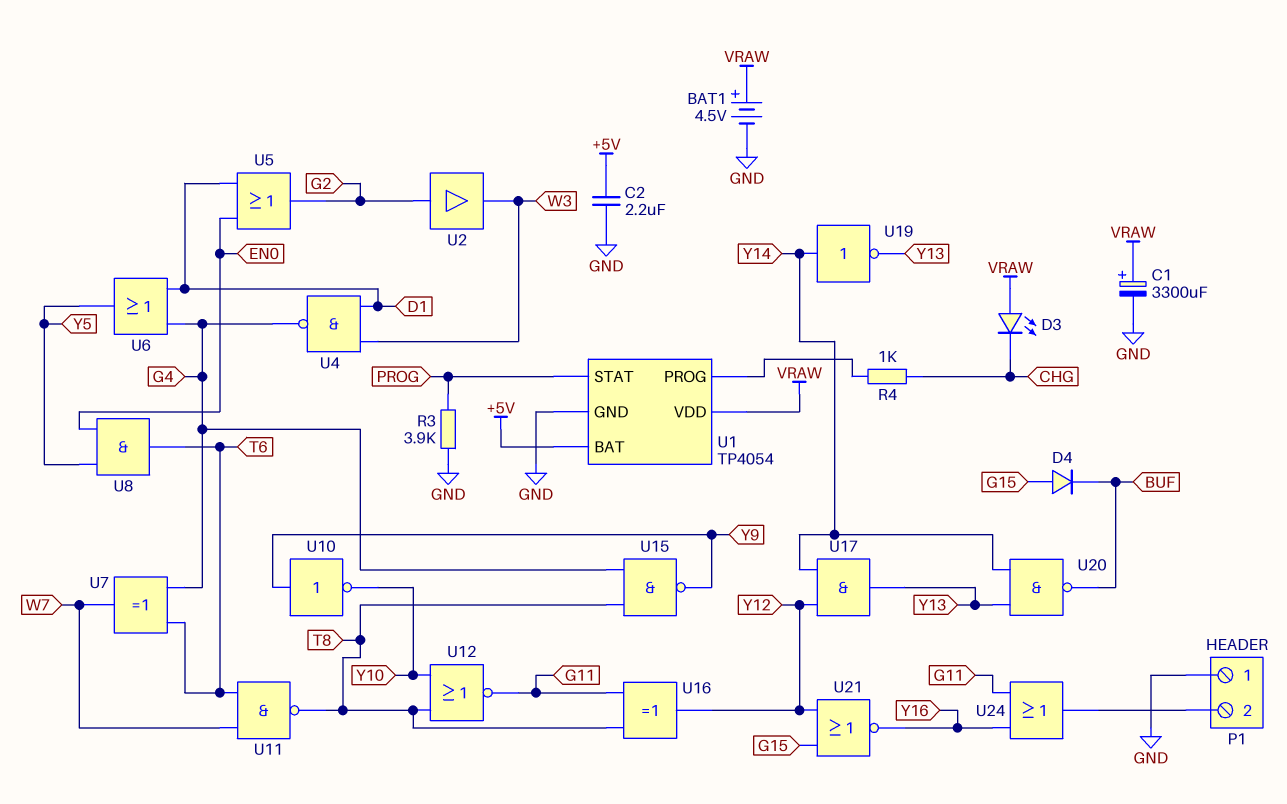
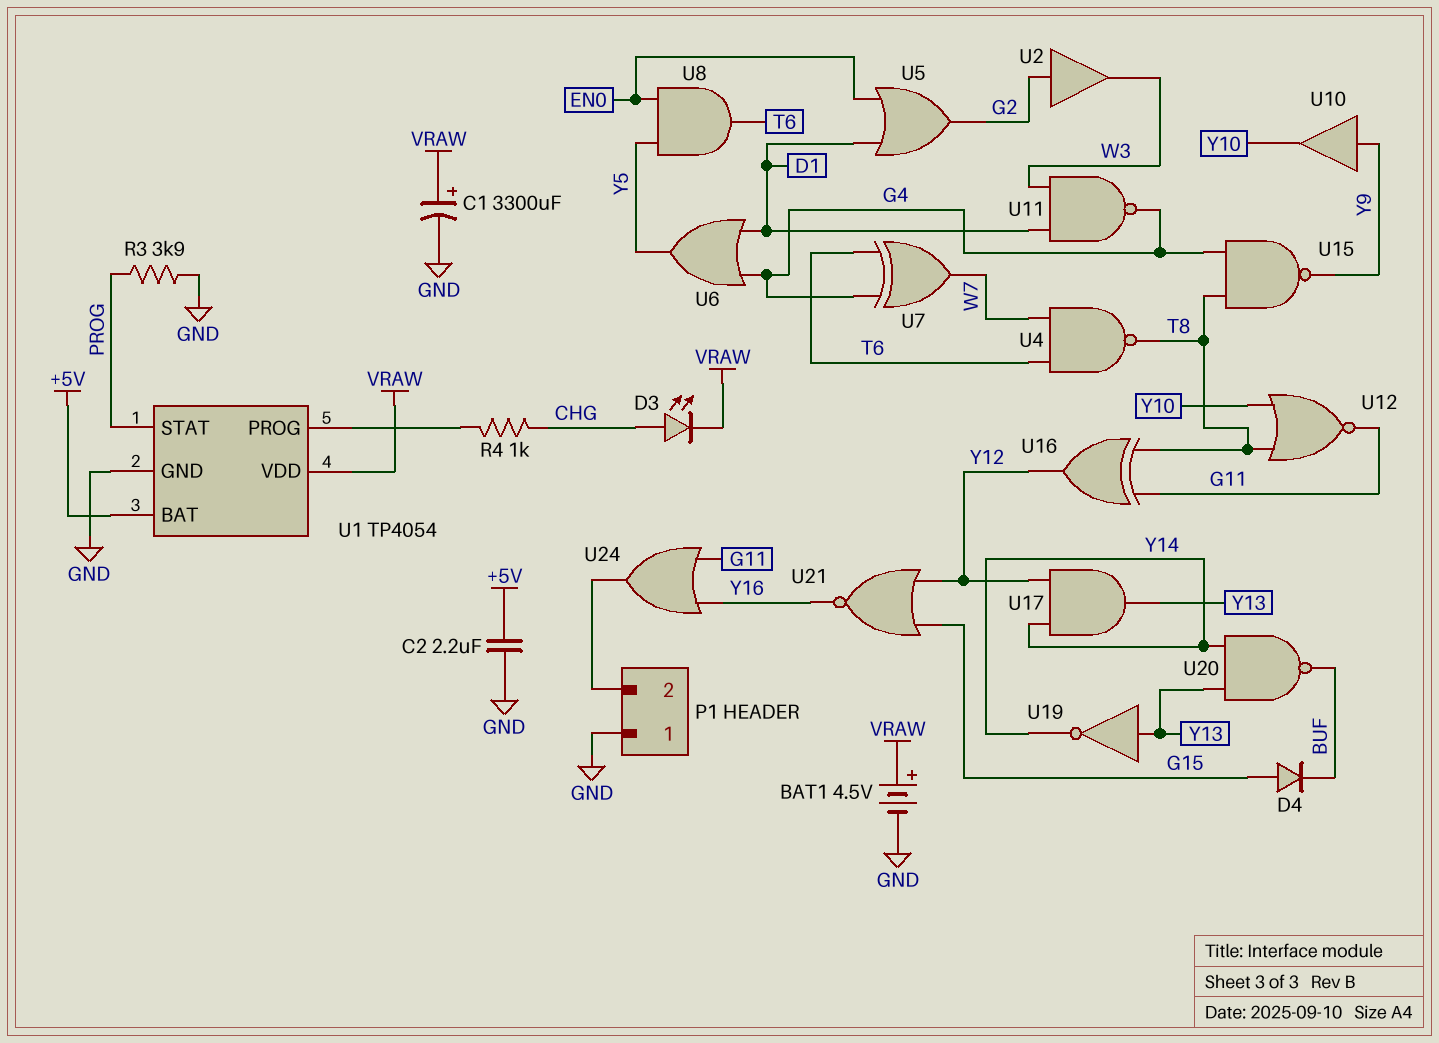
D3: LED (A VRAW, K CHG) -> LED (A CHG, K VRAW)
U4: NAND (in D1, in W3, out G4) -> NAND (in T6, in W7, out T8)
U10: NOT (in Y9, out Y10) -> buffer (in Y9, out Y10)
U11: NAND (in T6, in W7, out T8) -> NAND (in D1, in W3, out G4)
U19: NOT (in Y14, out Y13) -> NOT (in Y13, out Y14)

